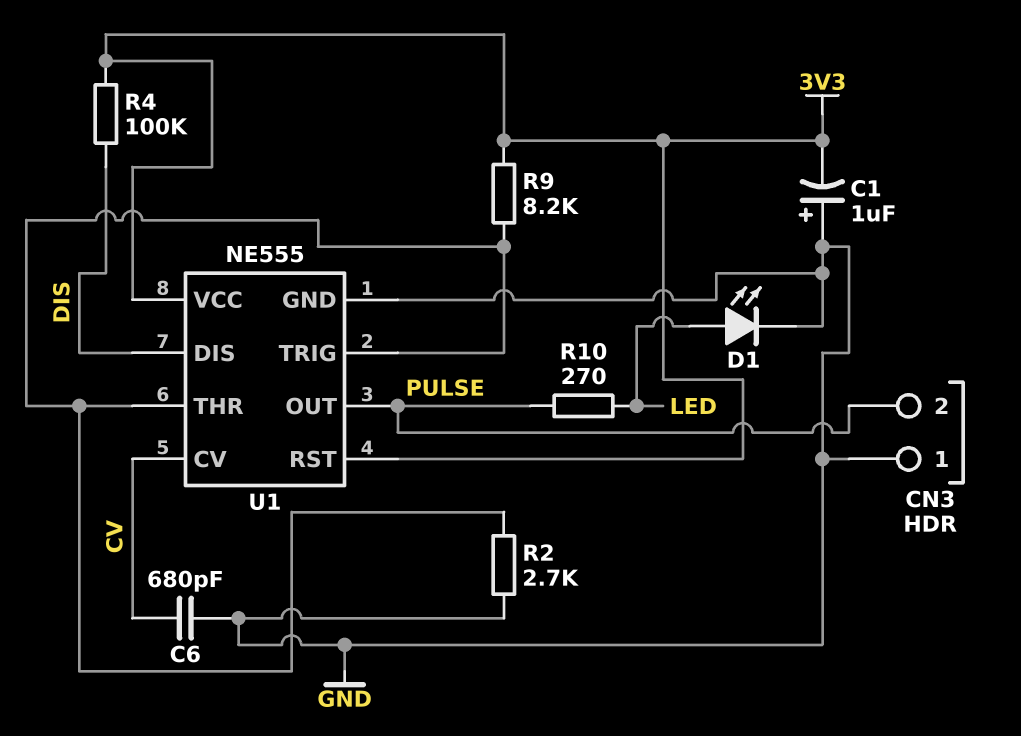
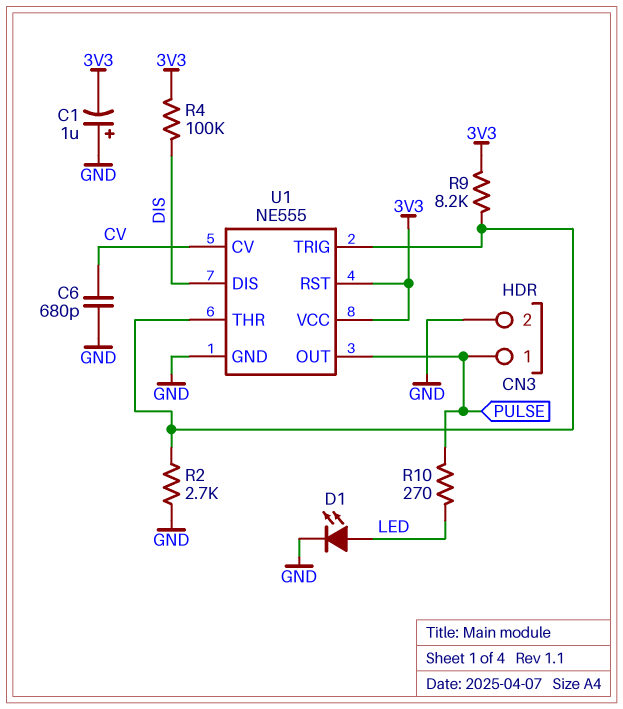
CN3 pin 1: GND -> PULSE
CN3 pin 2: PULSE -> GND

